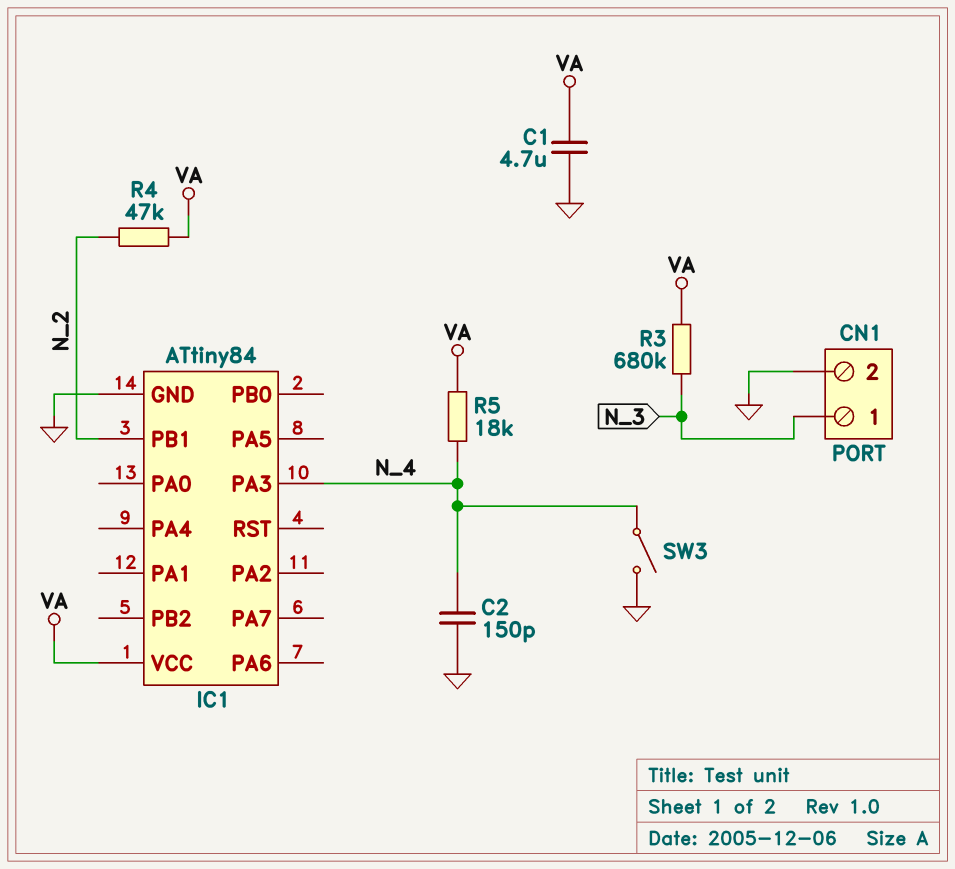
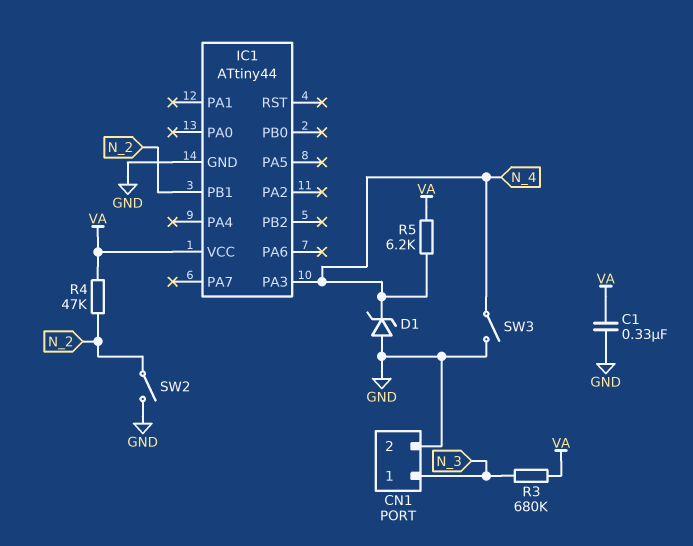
C1: 4.7uF (GND, VA) -> 330nF (GND, VA)
C2: 150pF (GND, N_4) -> none
D1: none -> zener (A GND, K N_4)
IC1: ATtiny84 -> ATtiny44
R5: 18k (N_4, VA) -> 6.2k (N_4, VA)
SW2: none -> switch (GND, N_2)

